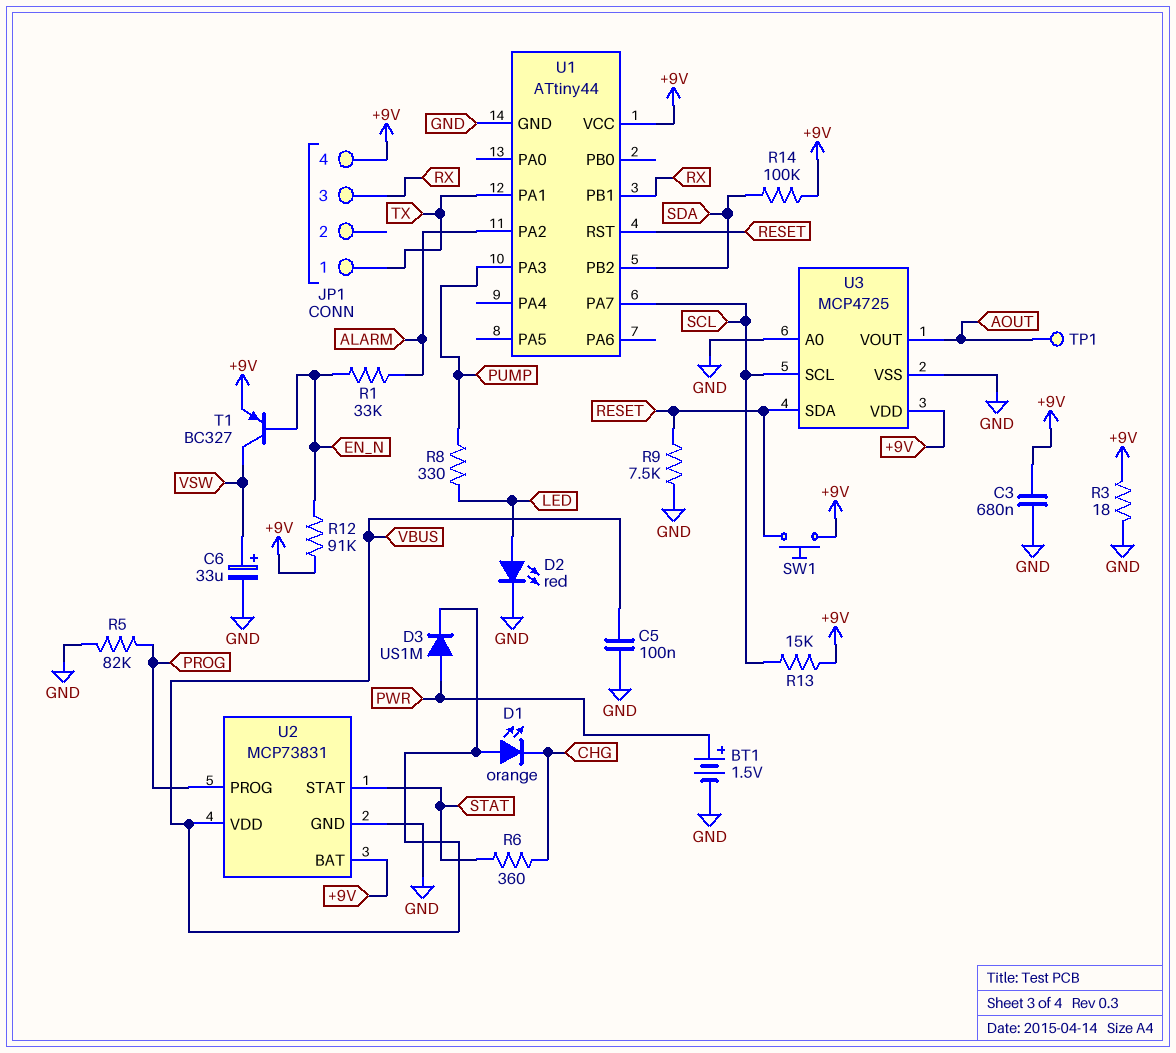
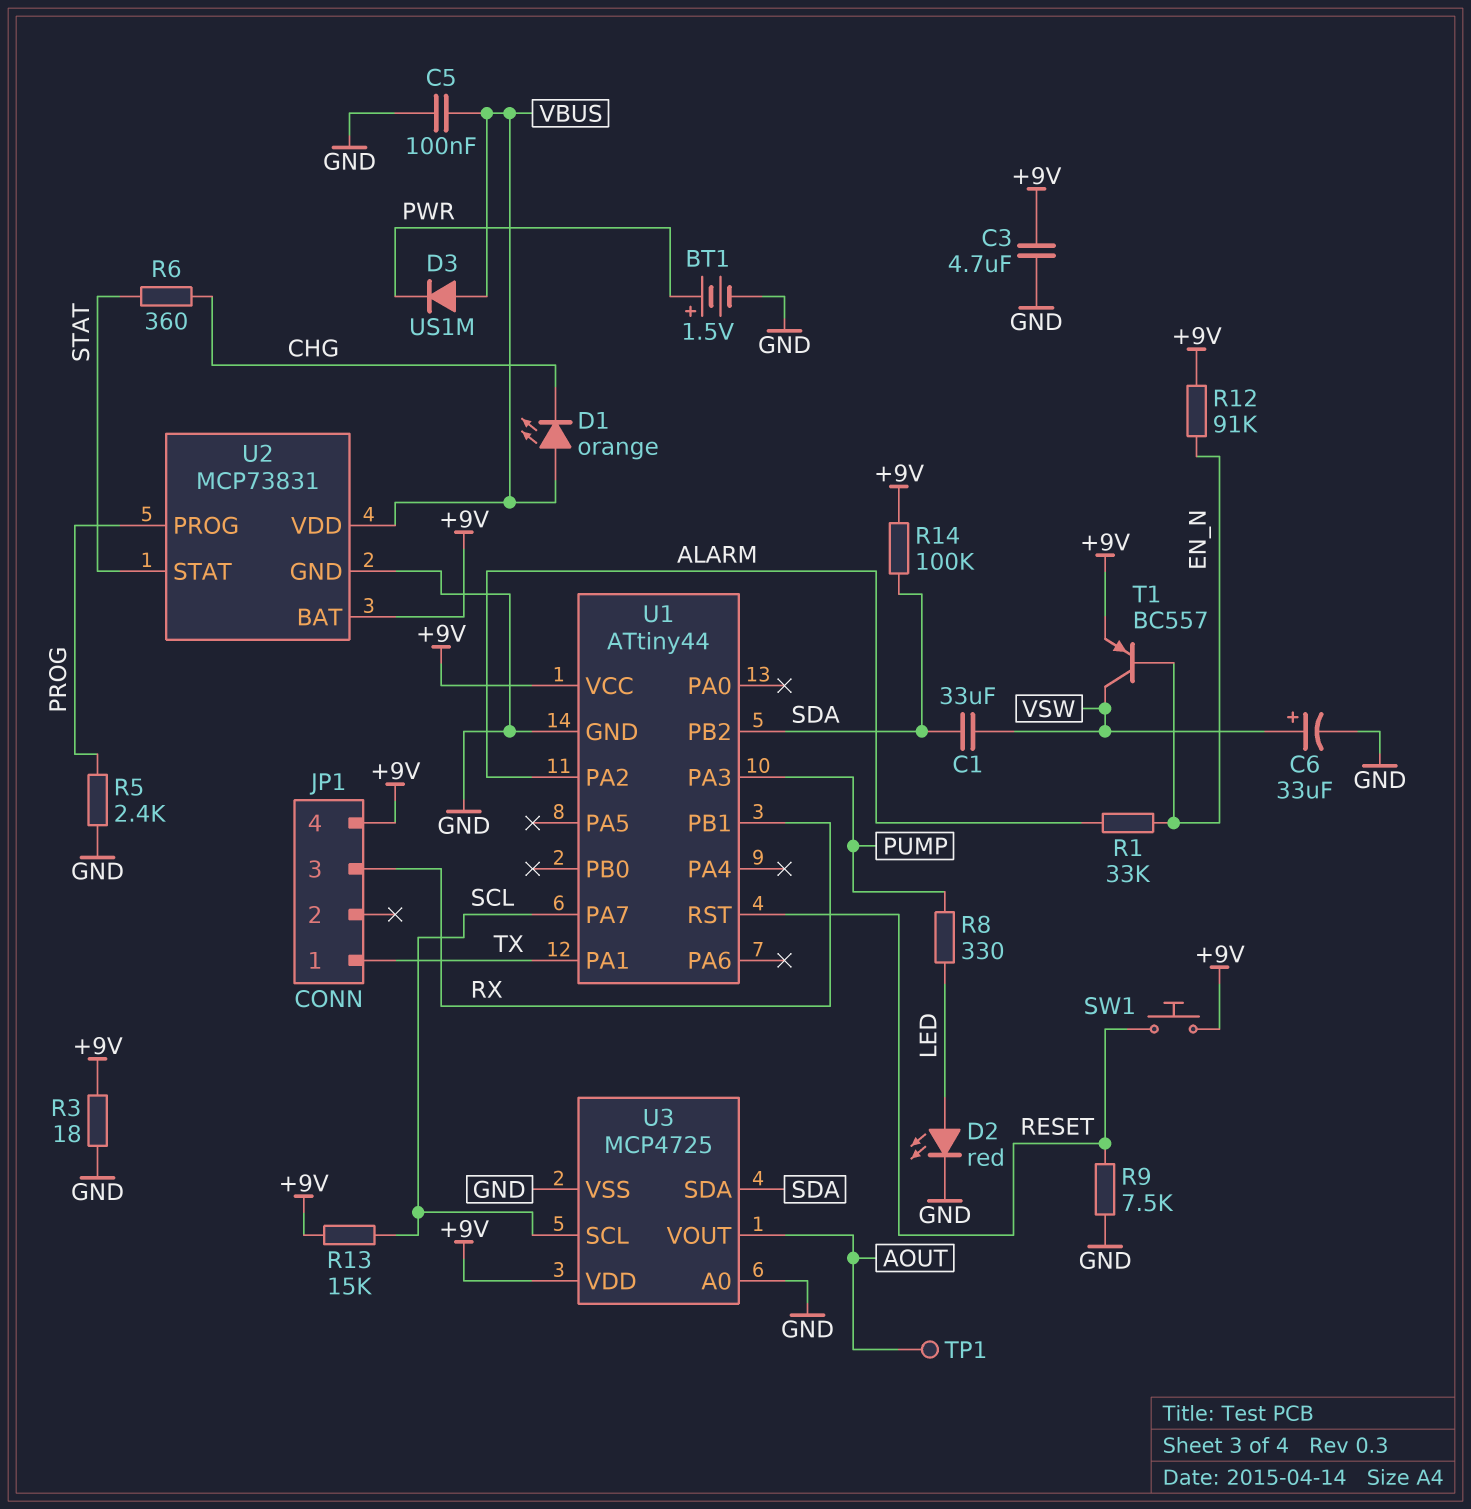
C1: none -> 33uF (SDA, VSW)
C3: 680nF (+9V, GND) -> 4.7uF (+9V, GND)
D3: diode US1M (A PWR, K VBUS) -> diode US1M (A VBUS, K PWR)
R5: 82k (GND, PROG) -> 2.4k (GND, PROG)
T1: PNP BC327 (B EN_N, C VSW, E +9V) -> PNP BC557 (B EN_N, C VSW, E +9V)
U3 pin SDA: RESET -> SDA

